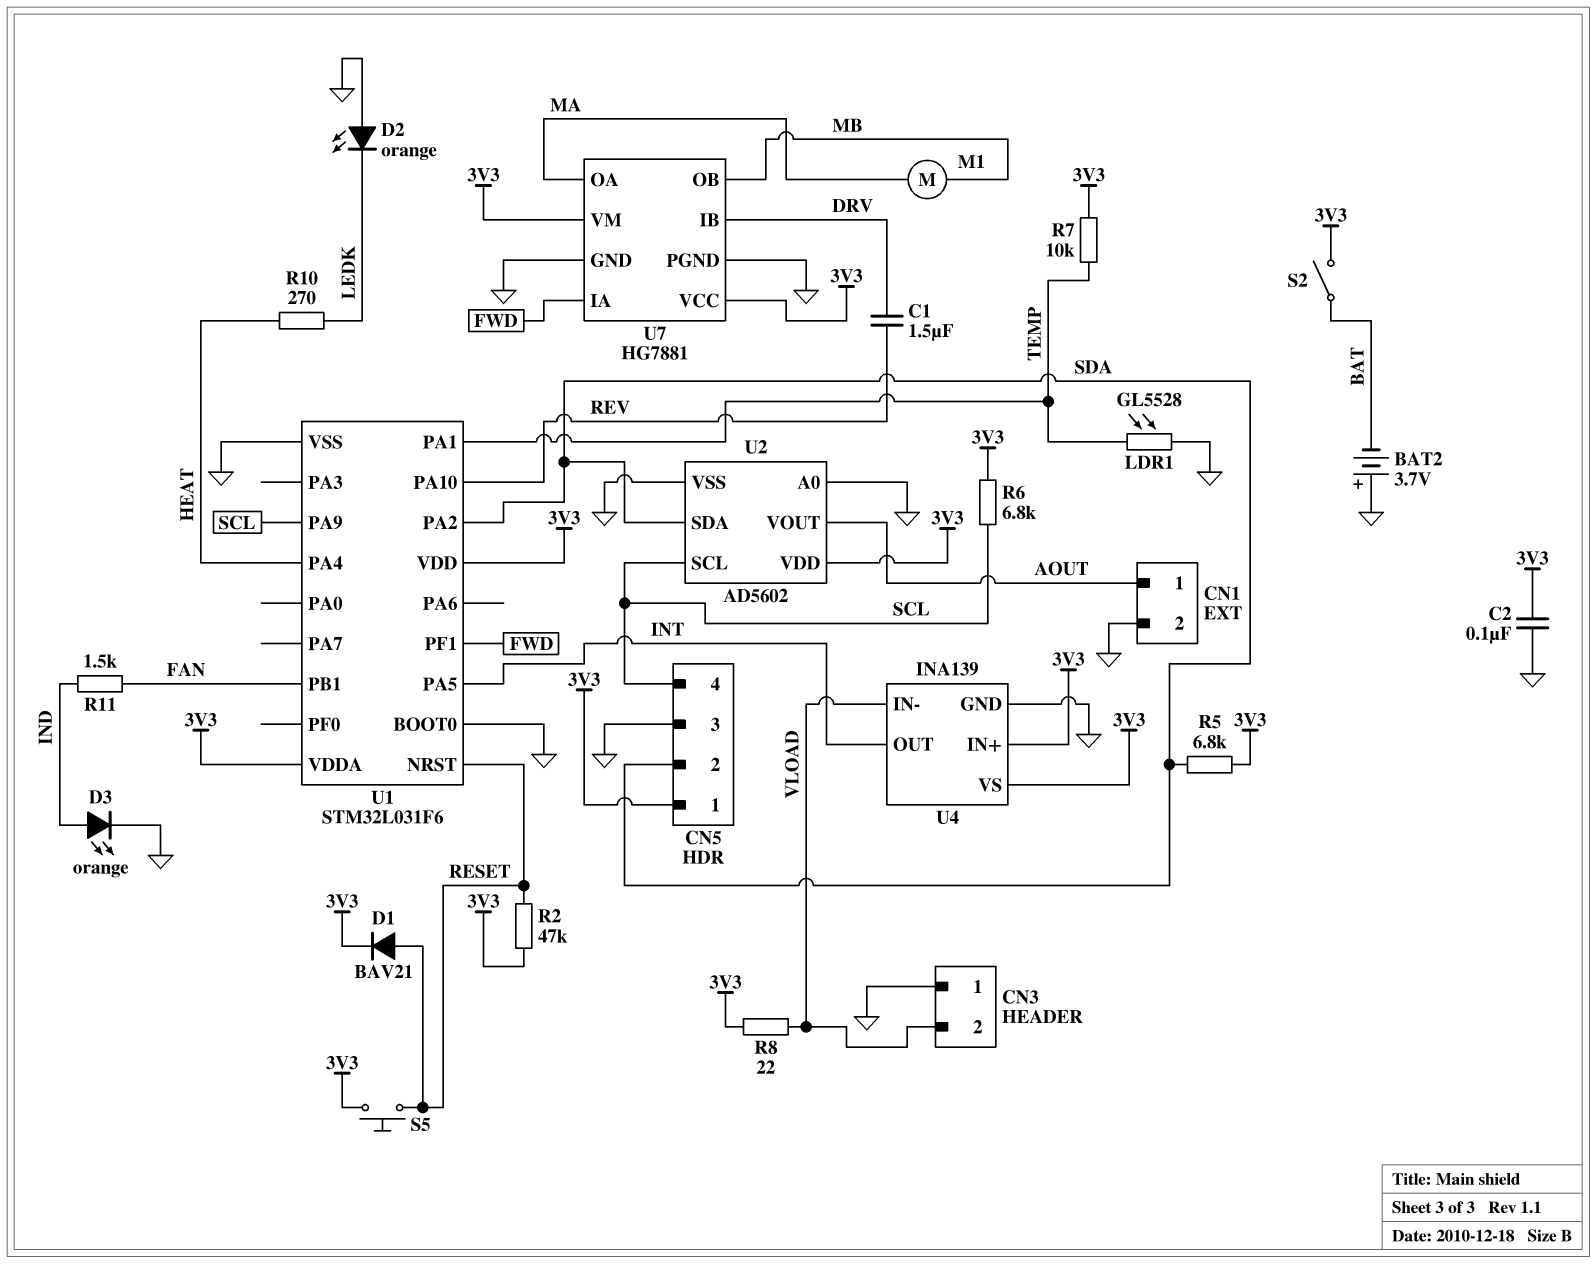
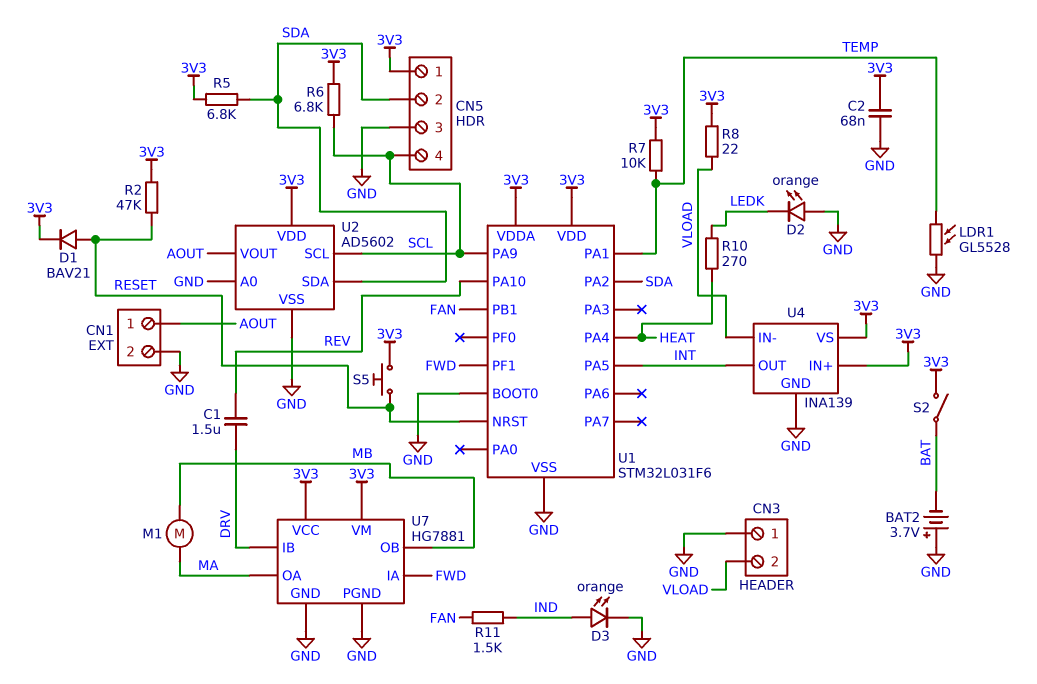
C2: 100nF (3V3, GND) -> 68nF (3V3, GND)

